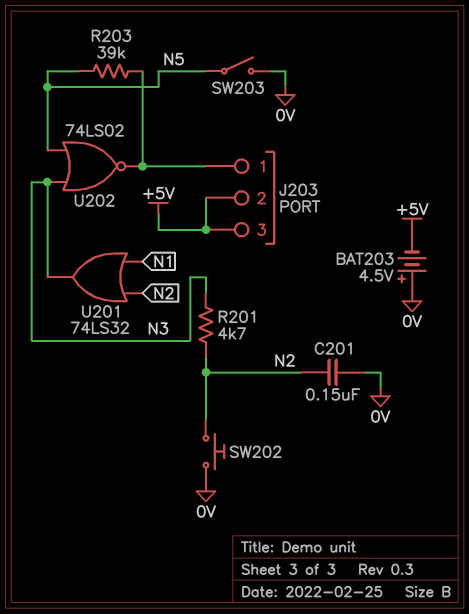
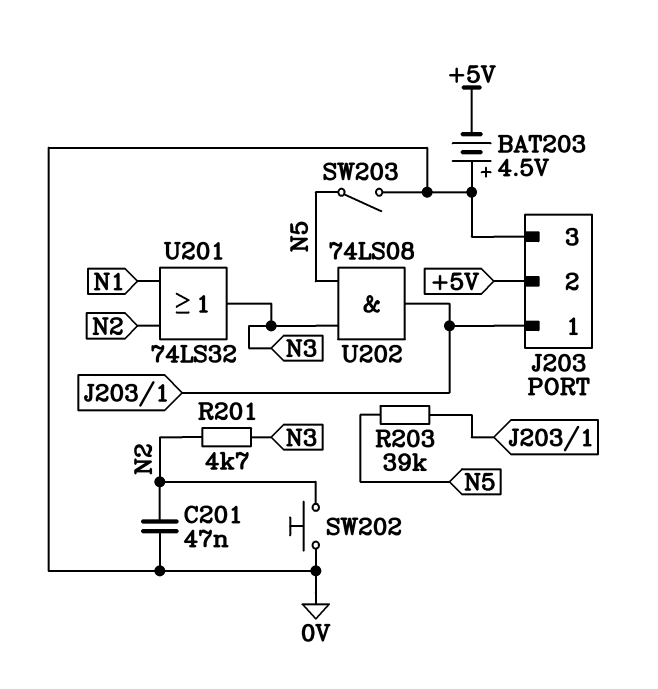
C201: 150nF (0V, N2) -> 47nF (0V, N2)
J203 pin 3: +5V -> 0V
U202: NOR 74LS02 (in N3, in N5, out J203/1) -> AND 74LS08 (in N3, in N5, out J203/1)

